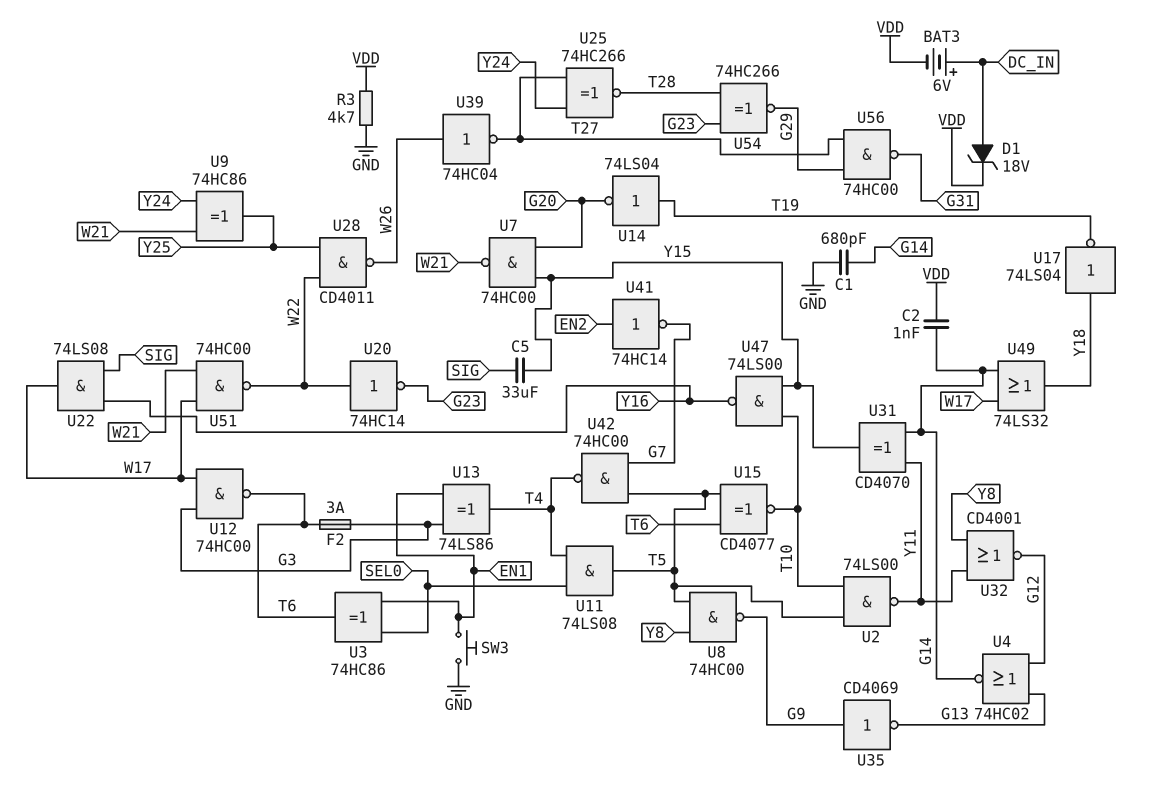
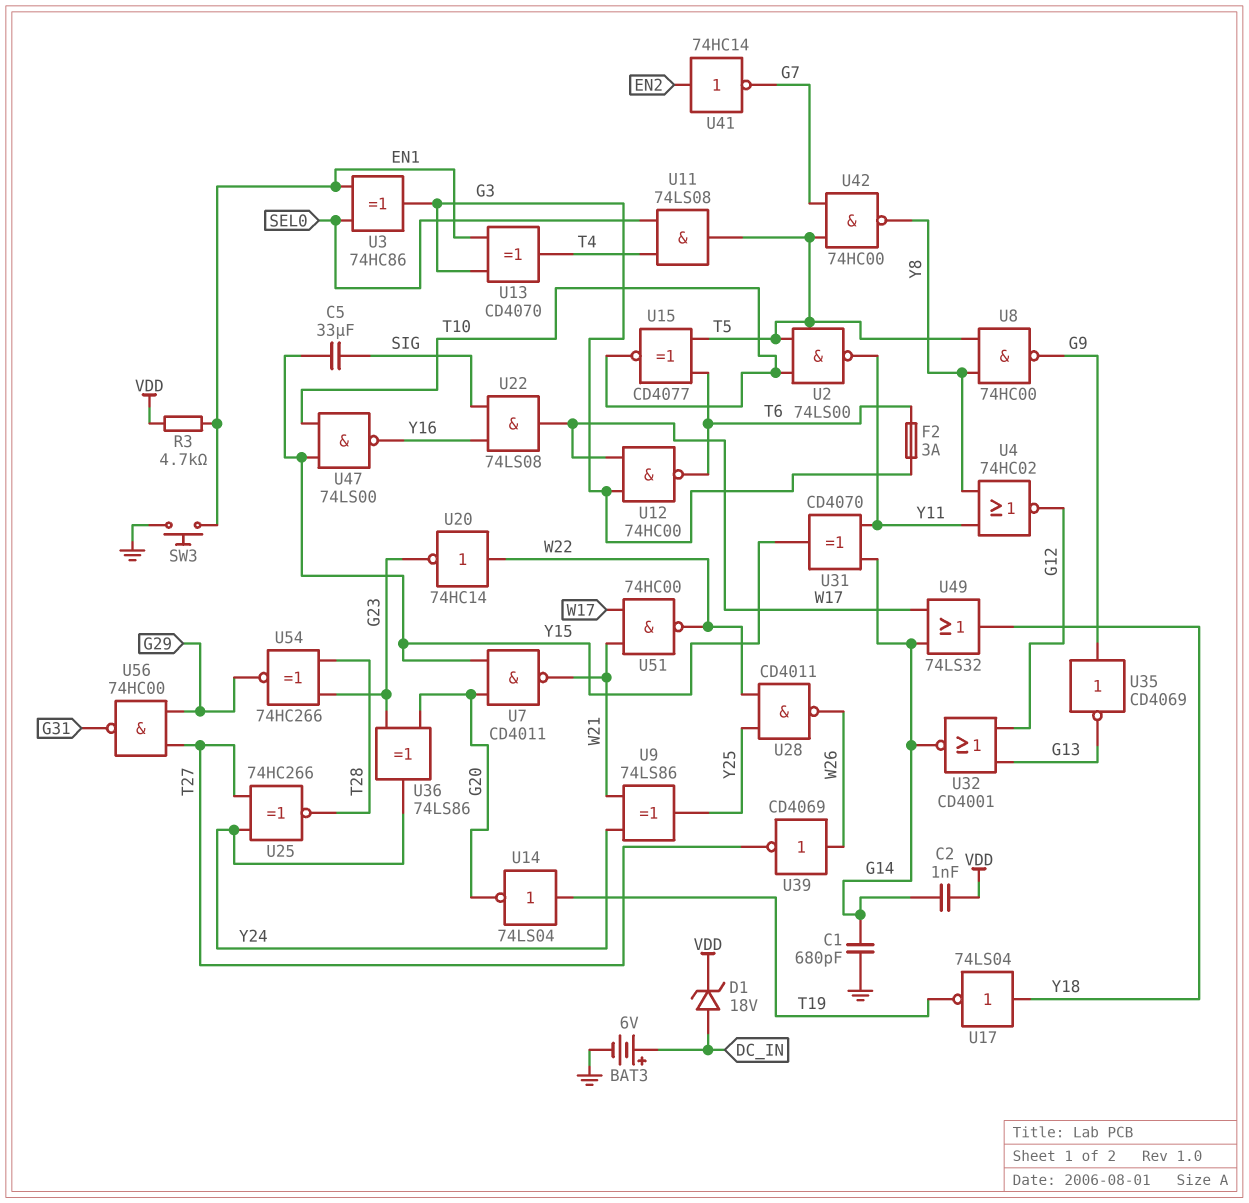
BAT3: 6V (plus DC_IN, minus VDD) -> 6V (plus DC_IN, minus GND)
R3: 4.7k (GND, VDD) -> 4.7k (EN1, VDD)
U3: XOR 74HC86 (in EN1, in SEL0, out T6) -> XOR 74HC86 (in EN1, in SEL0, out G3)
U4: NOR 74HC02 (in G12, in G13, out G14) -> NOR 74HC02 (in Y8, in Y11, out G12)
U7: NAND 74HC00 (in G20, in Y15, out W21) -> NAND CD4011 (in G20, in Y15, out W21)
U9: XOR 74HC86 (in W21, in Y24, out Y25) -> XOR 74LS86 (in W21, in Y24, out Y25)
U13: XOR 74LS86 (in EN1, in G3, out T4) -> XOR CD4070 (in EN1, in G3, out T4)
U32: NOR CD4001 (in Y8, in Y11, out G12) -> NOR CD4001 (in G12, in G13, out G14)
U36: none -> XOR 74LS86 (in G20, in G23, out Y24)
U39: NOT 74HC04 (in W26, out T27) -> NOT CD4069 (in W26, out T27)
U42: NAND 74HC00 (in G7, in T5, out T4) -> NAND 74HC00 (in G7, in T5, out Y8)

